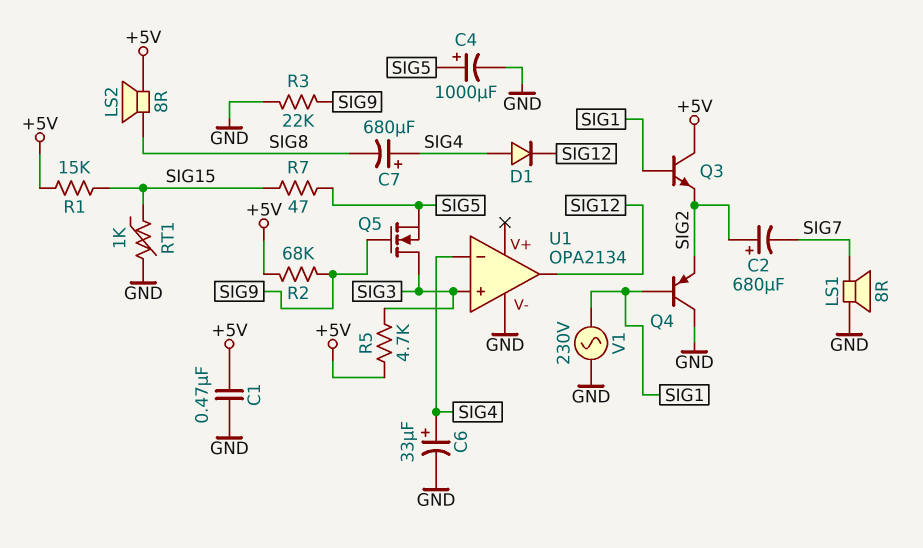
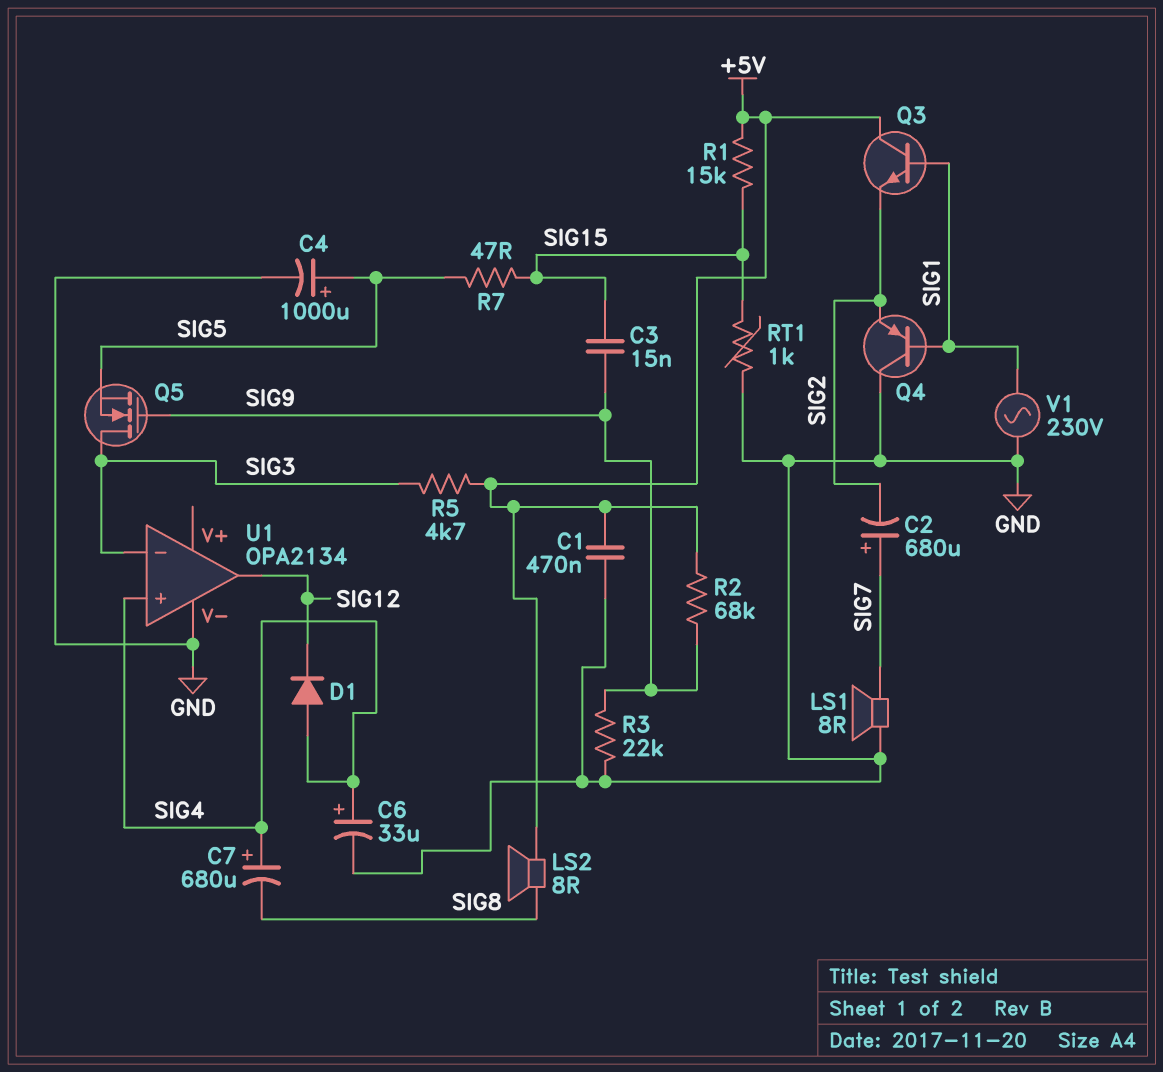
C2: 680uF (plus SIG2, minus SIG7) -> 680uF (plus SIG7, minus SIG2)
C3: none -> 15nF (SIG9, SIG15)
U1 pin in+: SIG3 -> SIG4
U1 pin in-: SIG4 -> SIG3

